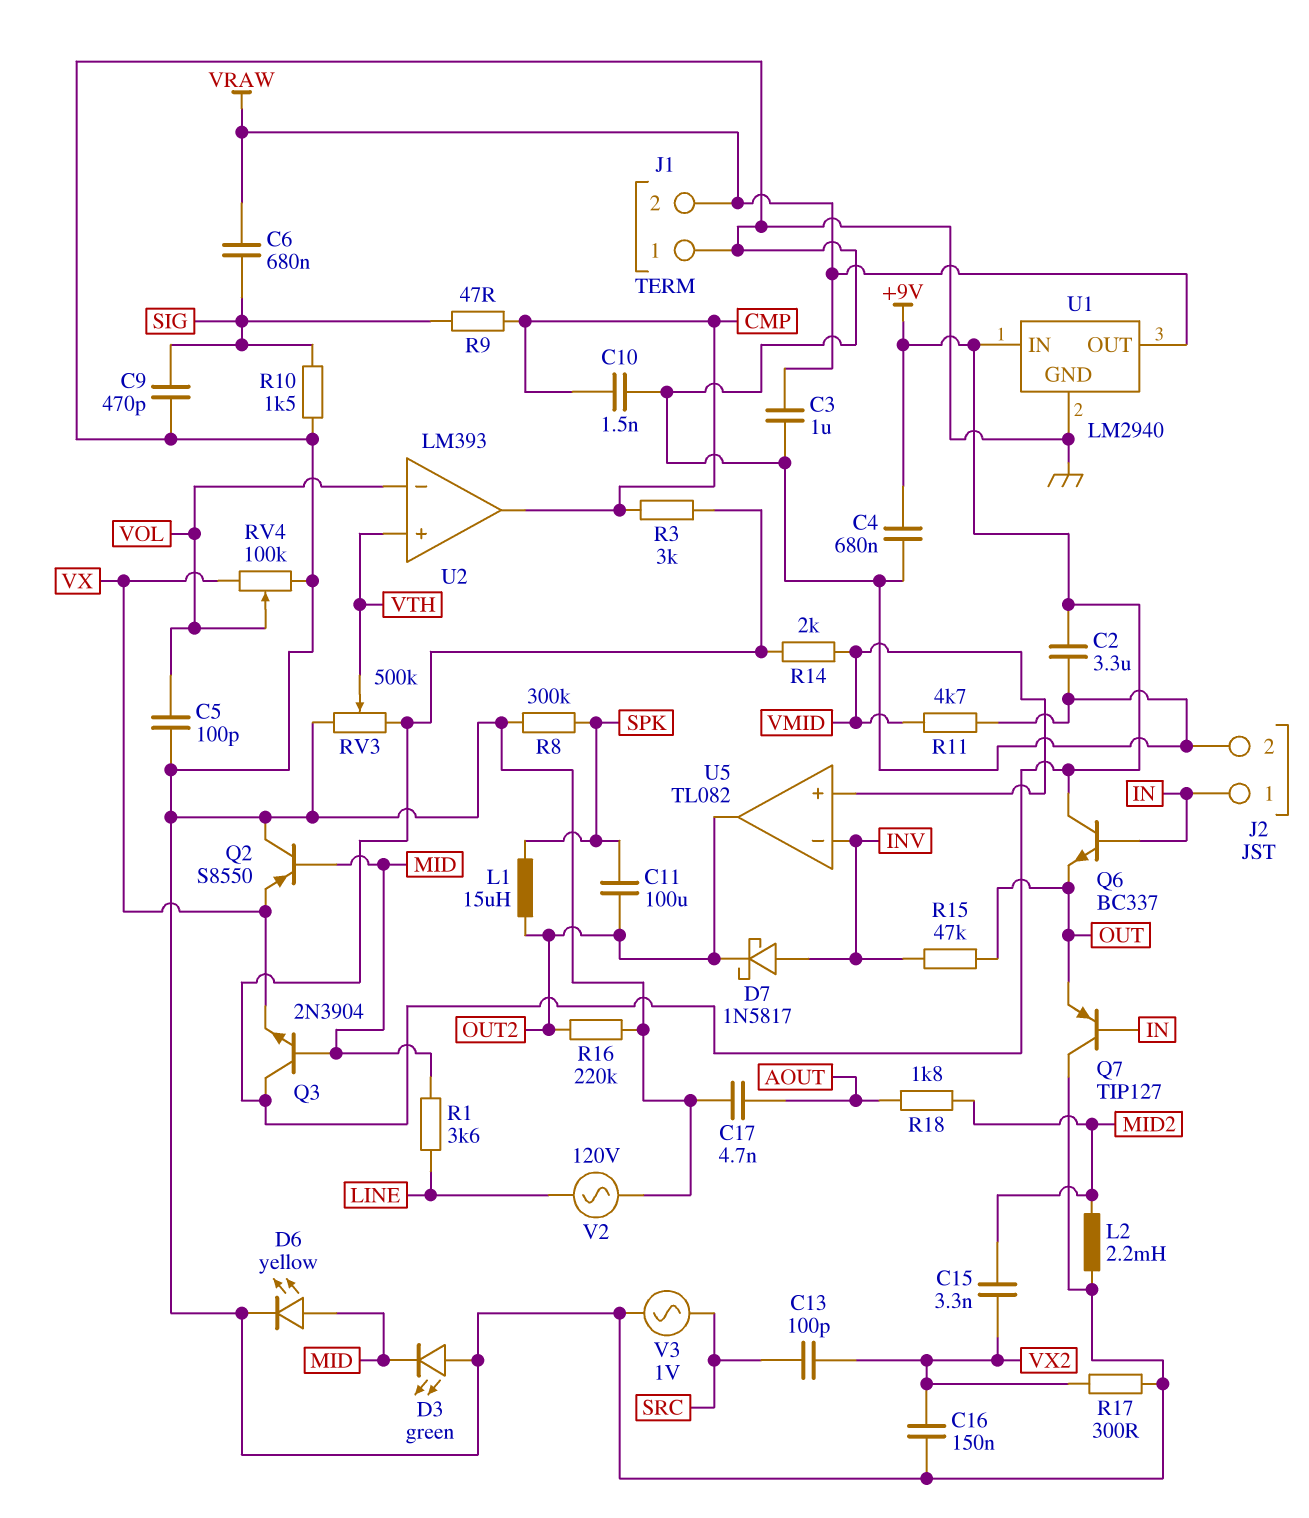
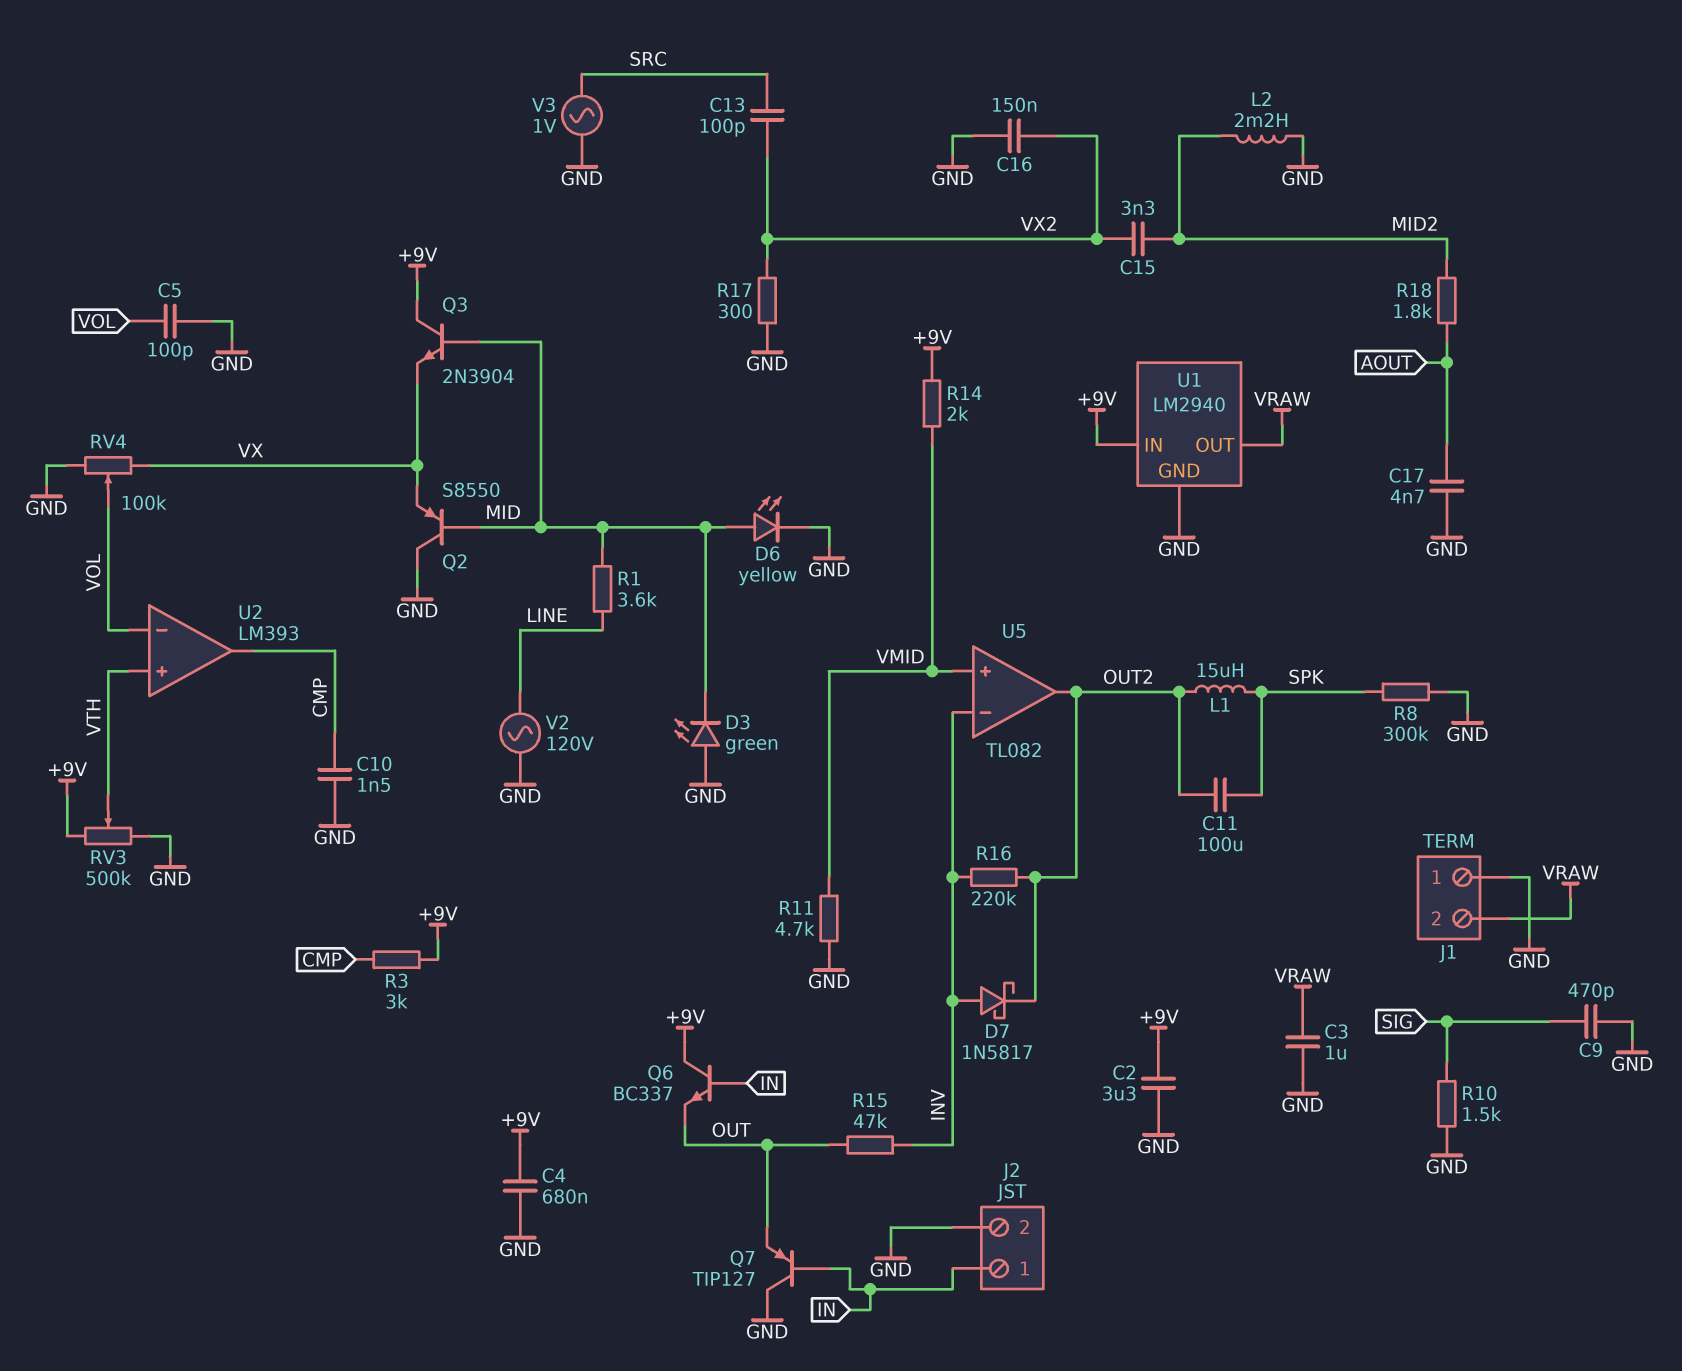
C6: 680nF (SIG, VRAW) -> none
R9: 47 (CMP, SIG) -> none
R16: 220k (GND, OUT2) -> 220k (INV, OUT2)

